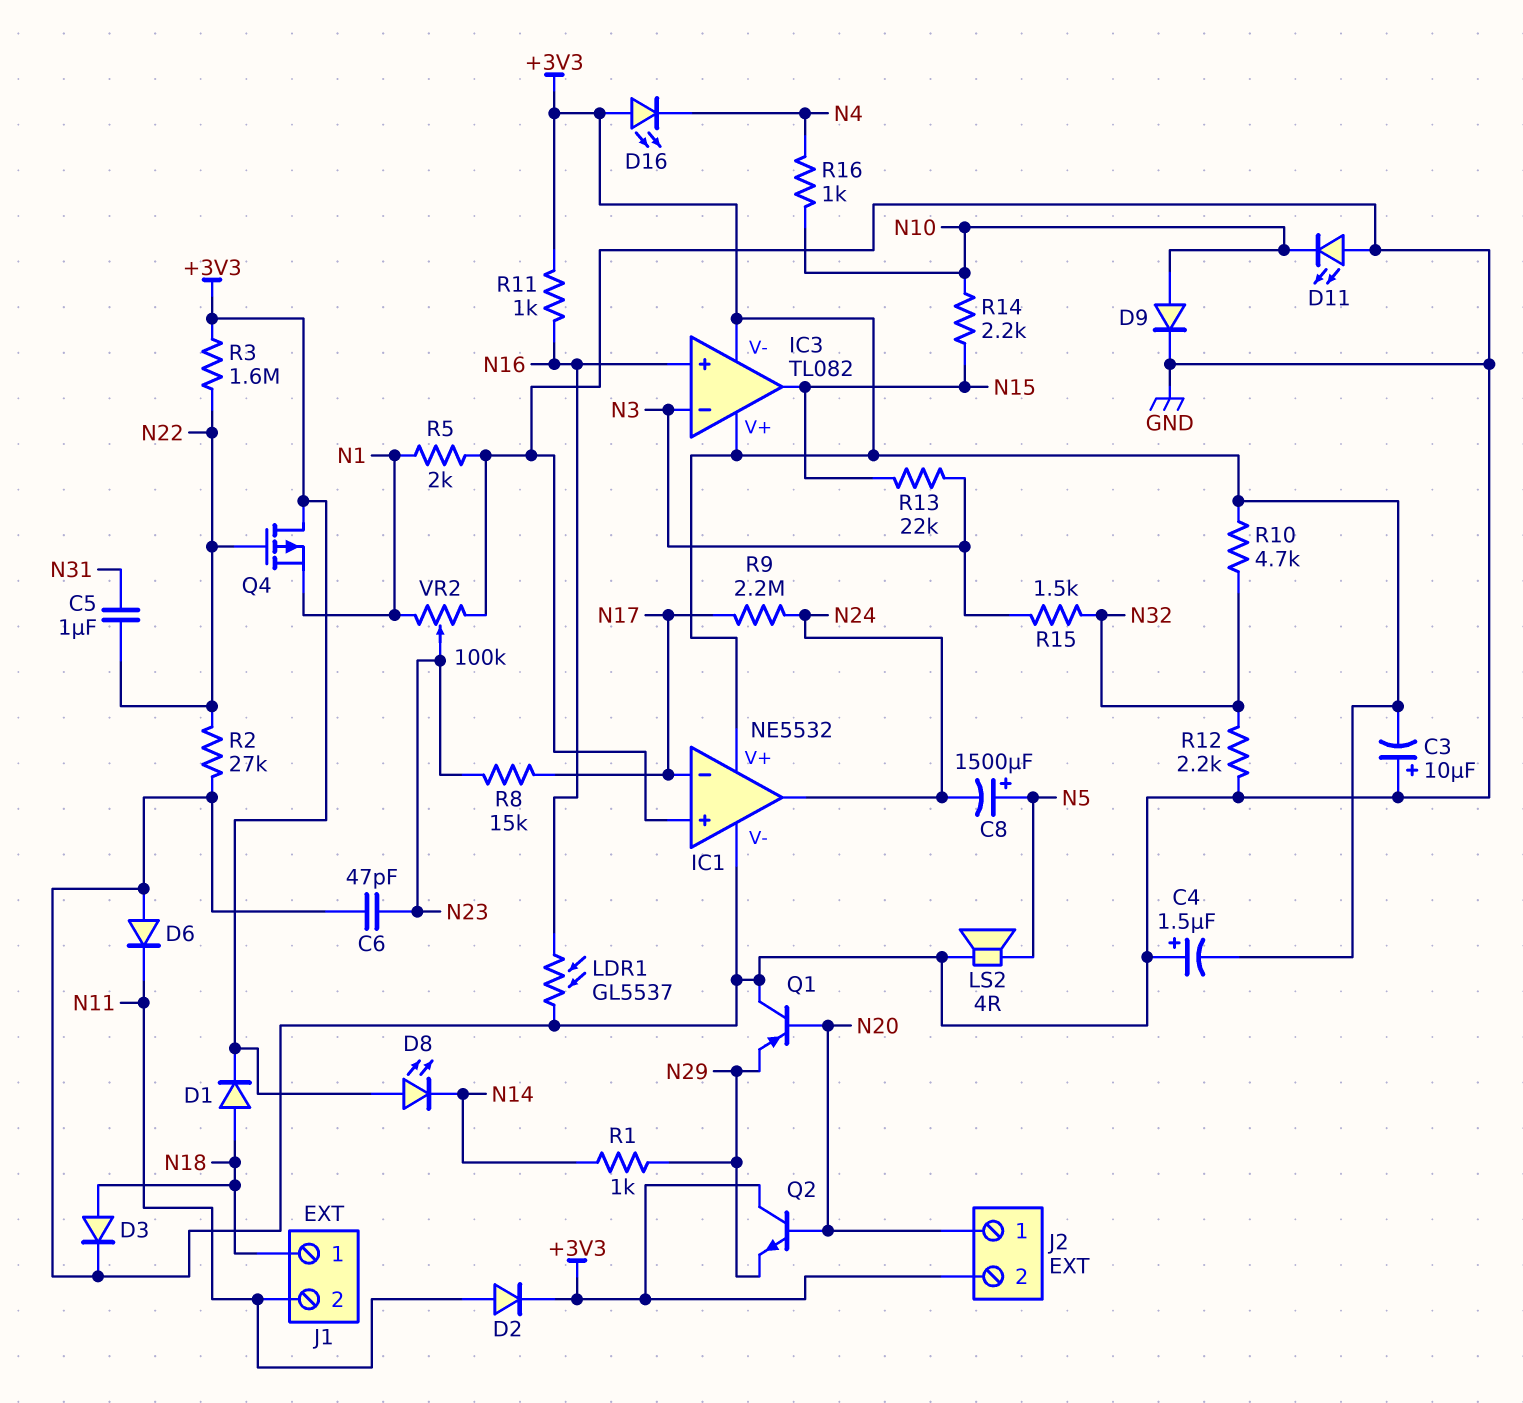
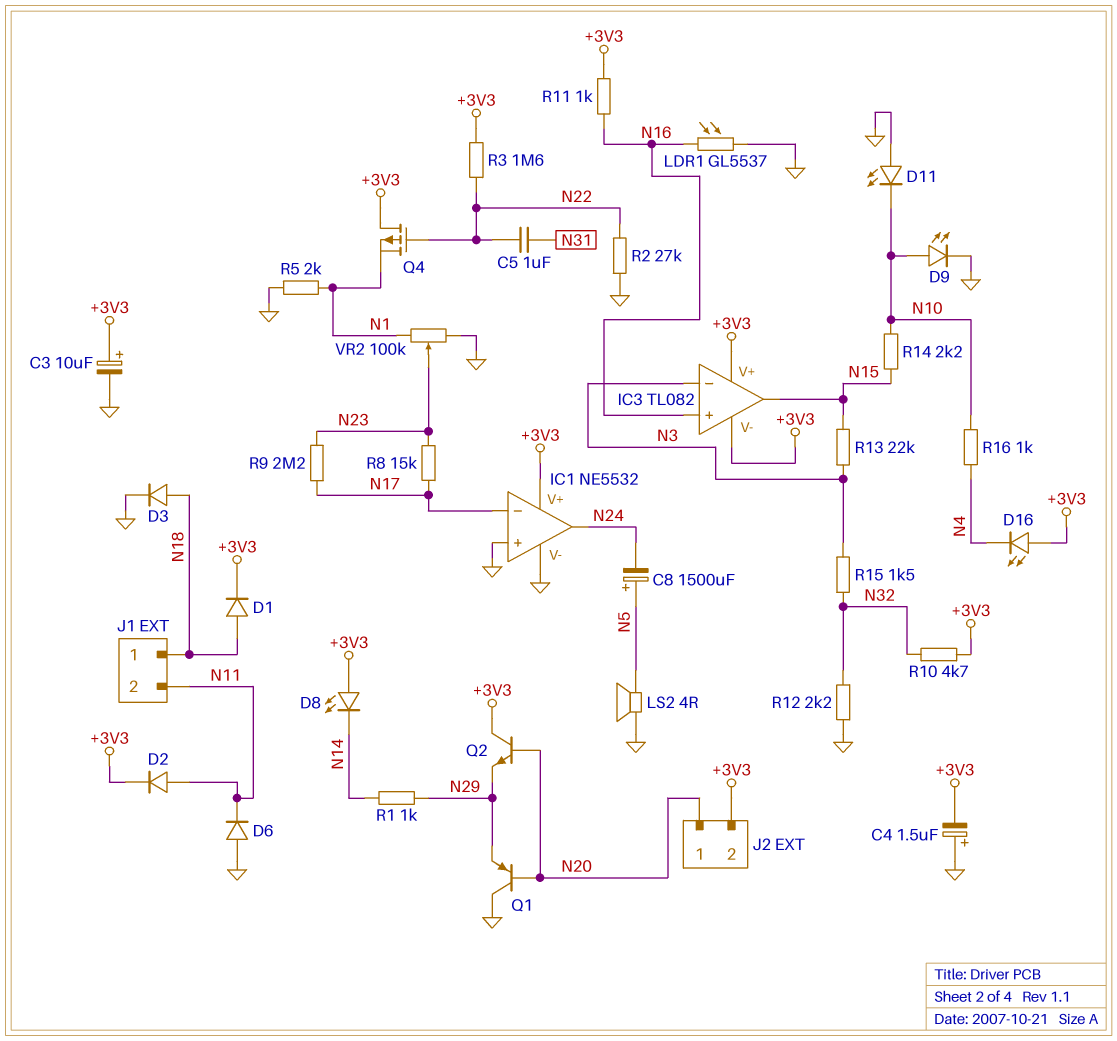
C3: 10uF (plus GND, minus +3V3) -> 10uF (plus +3V3, minus GND)
C6: 47pF (GND, N23) -> none
D9: diode (A N10, K GND) -> LED (A N10, K GND)
R9: 2.2M (N17, N24) -> 2.2M (N17, N23)

